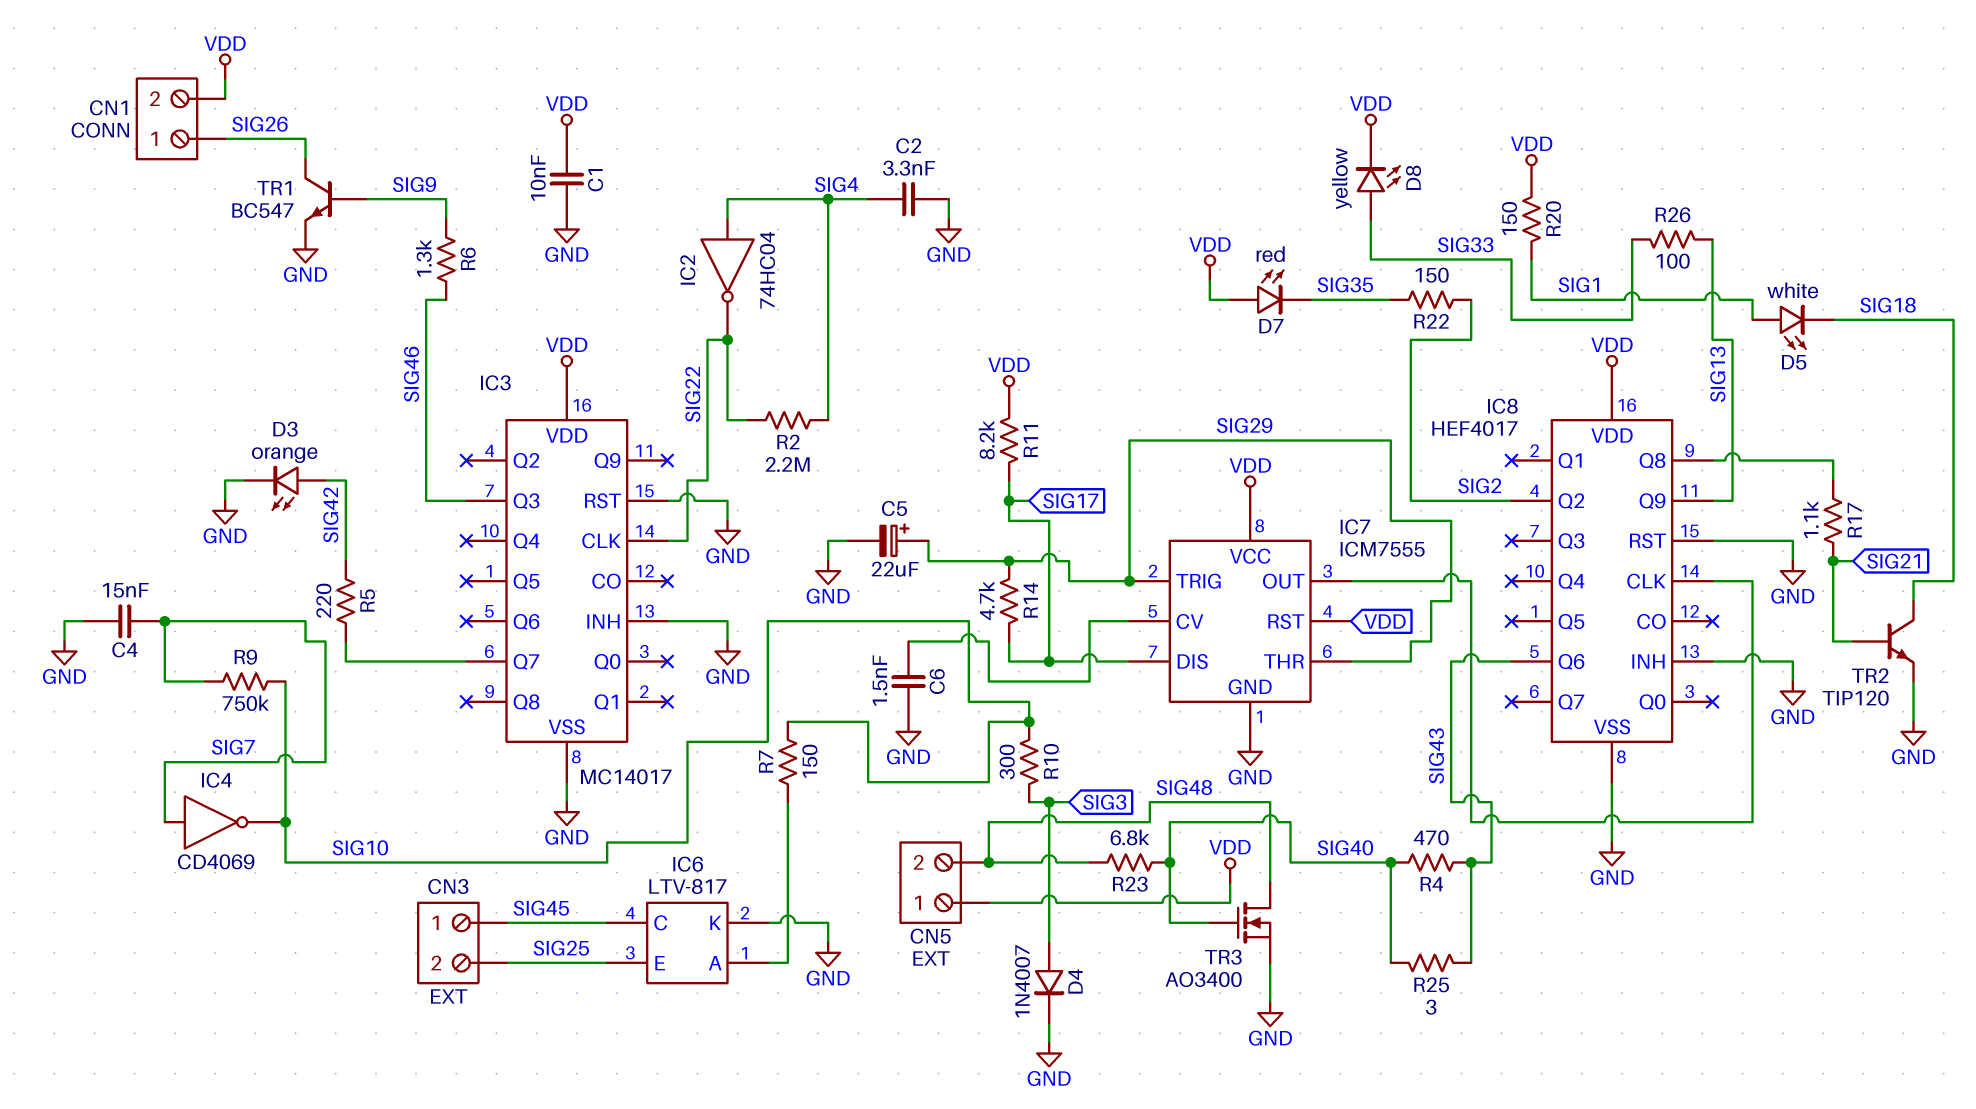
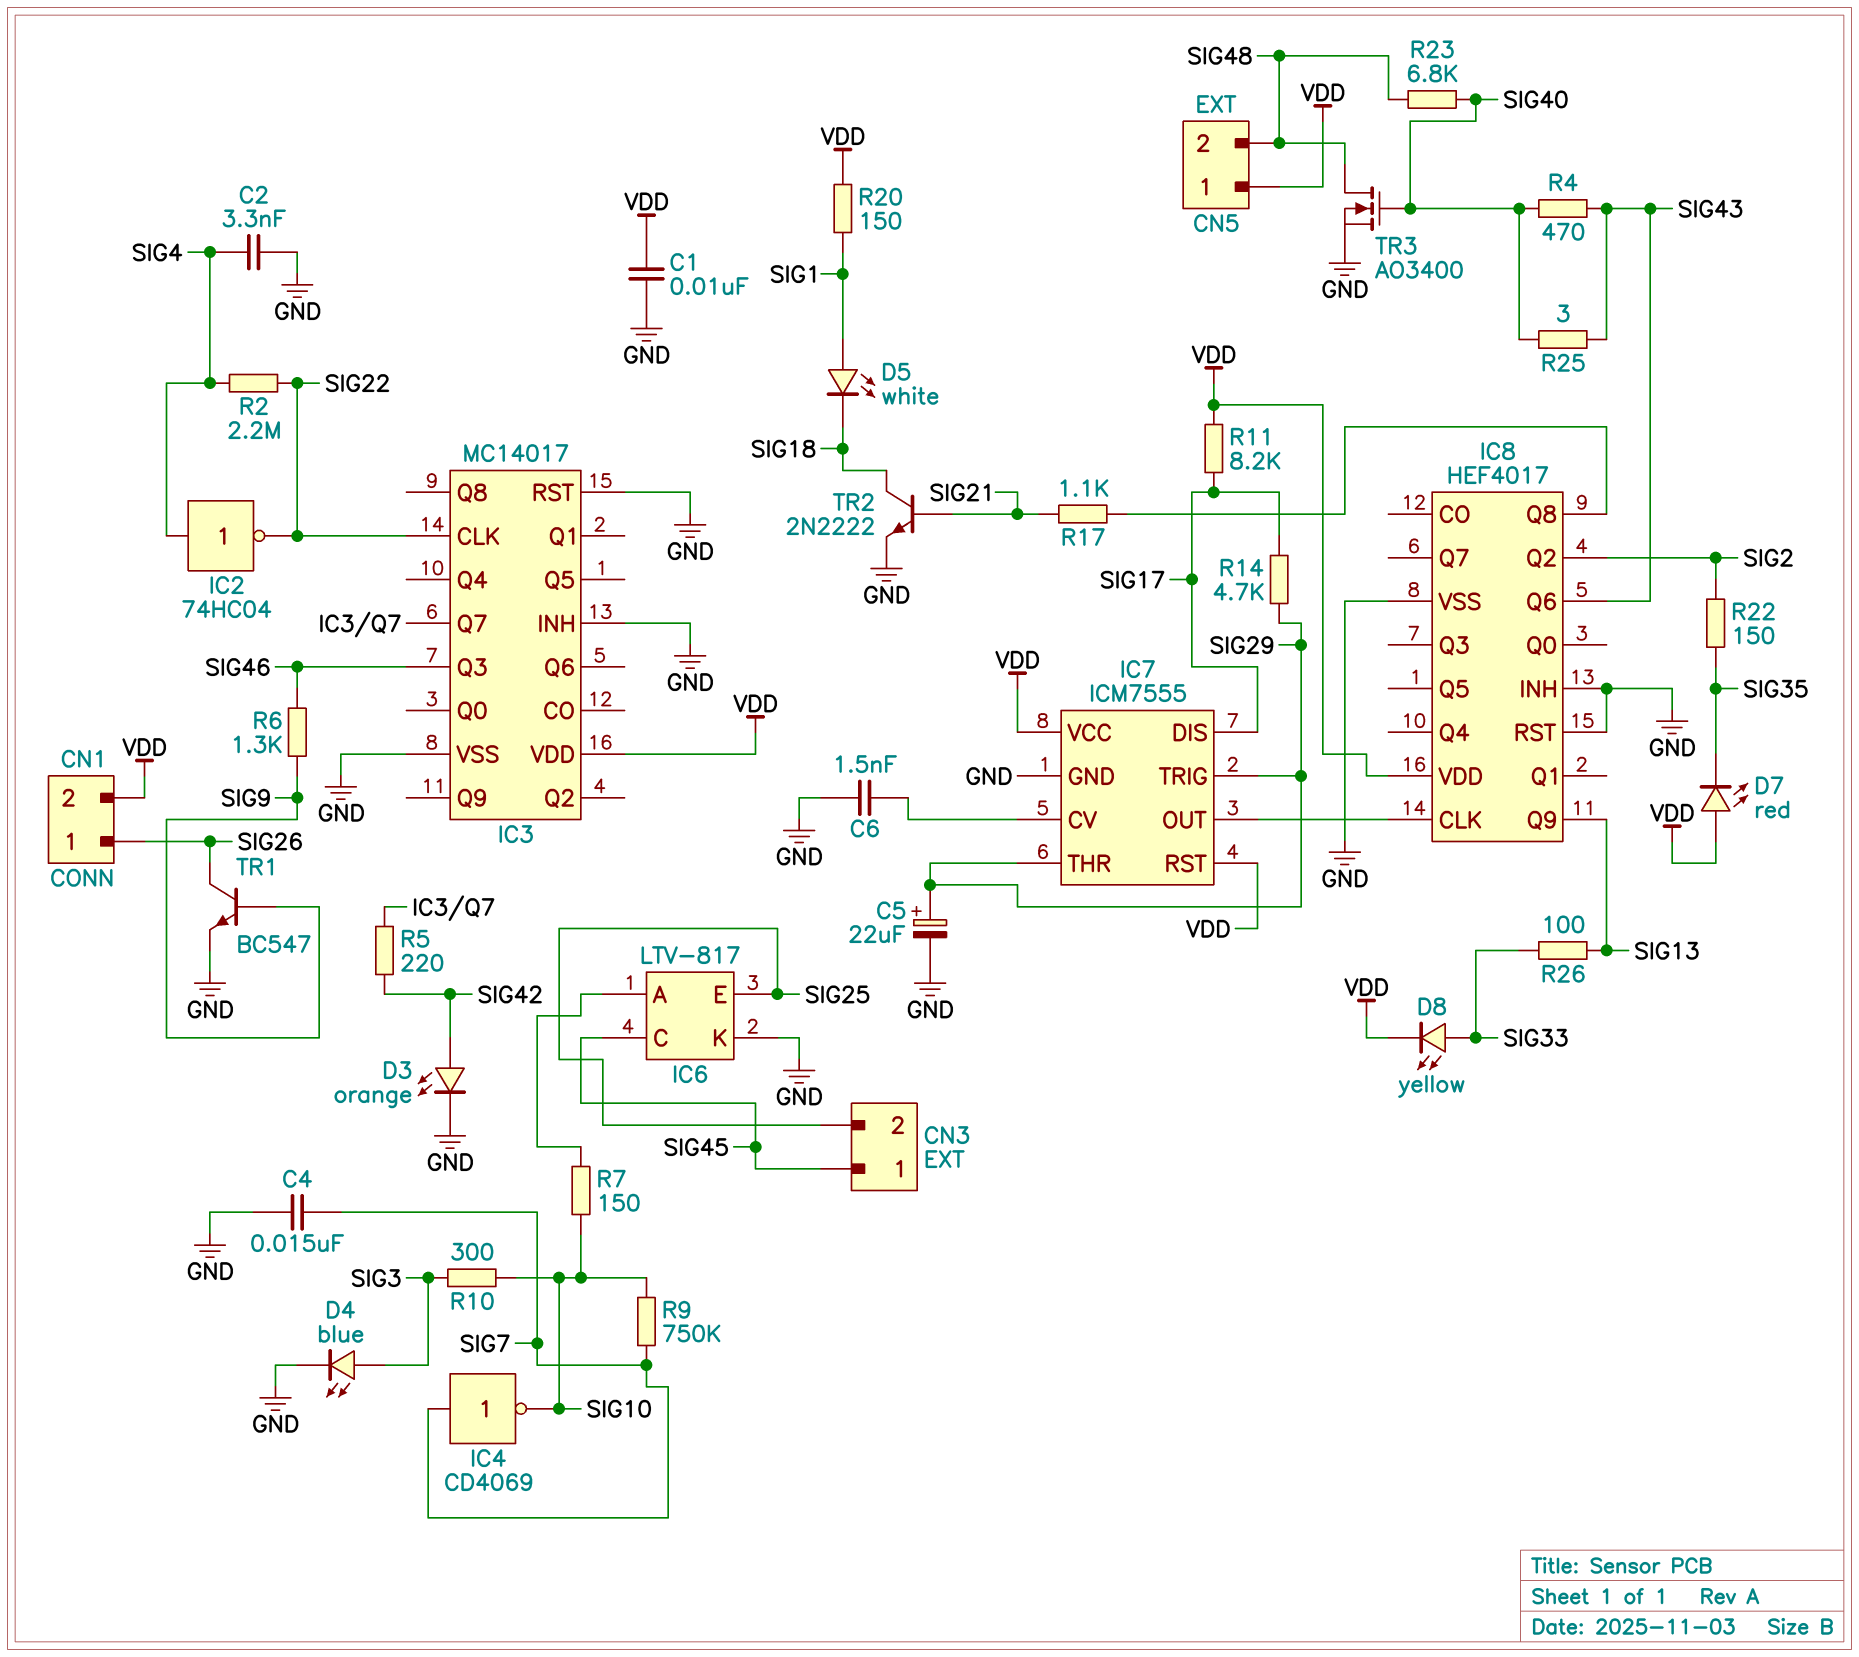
D4: diode 1N4007 (A SIG3, K GND) -> LED blue (A SIG3, K GND)
TR2: NPN TIP120 (B SIG21, C SIG18, E GND) -> NPN 2N2222 (B SIG21, C SIG18, E GND)

